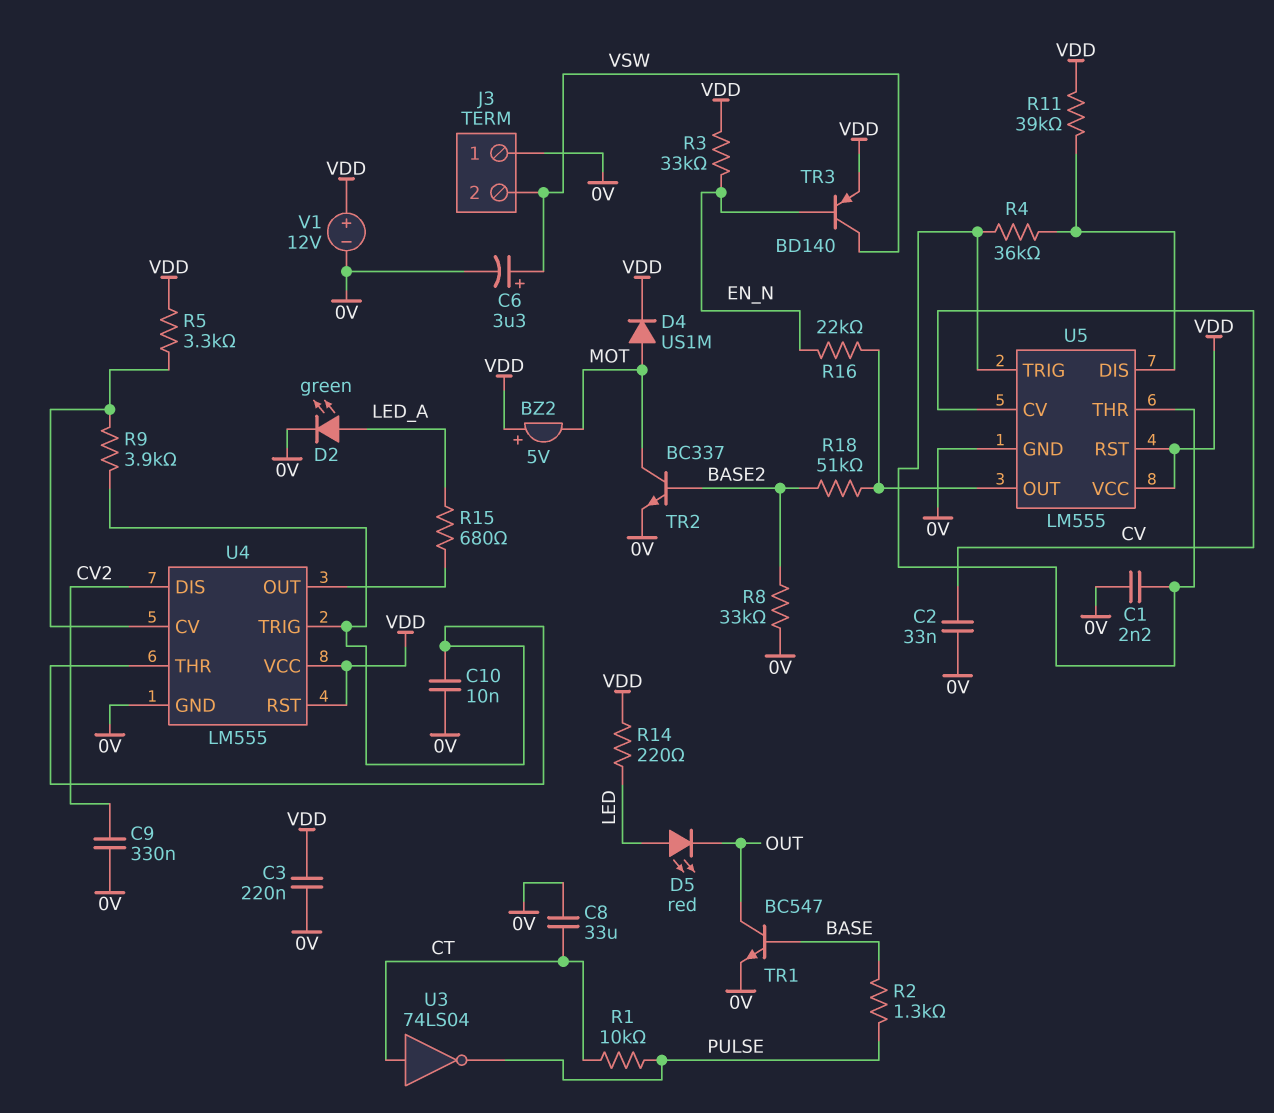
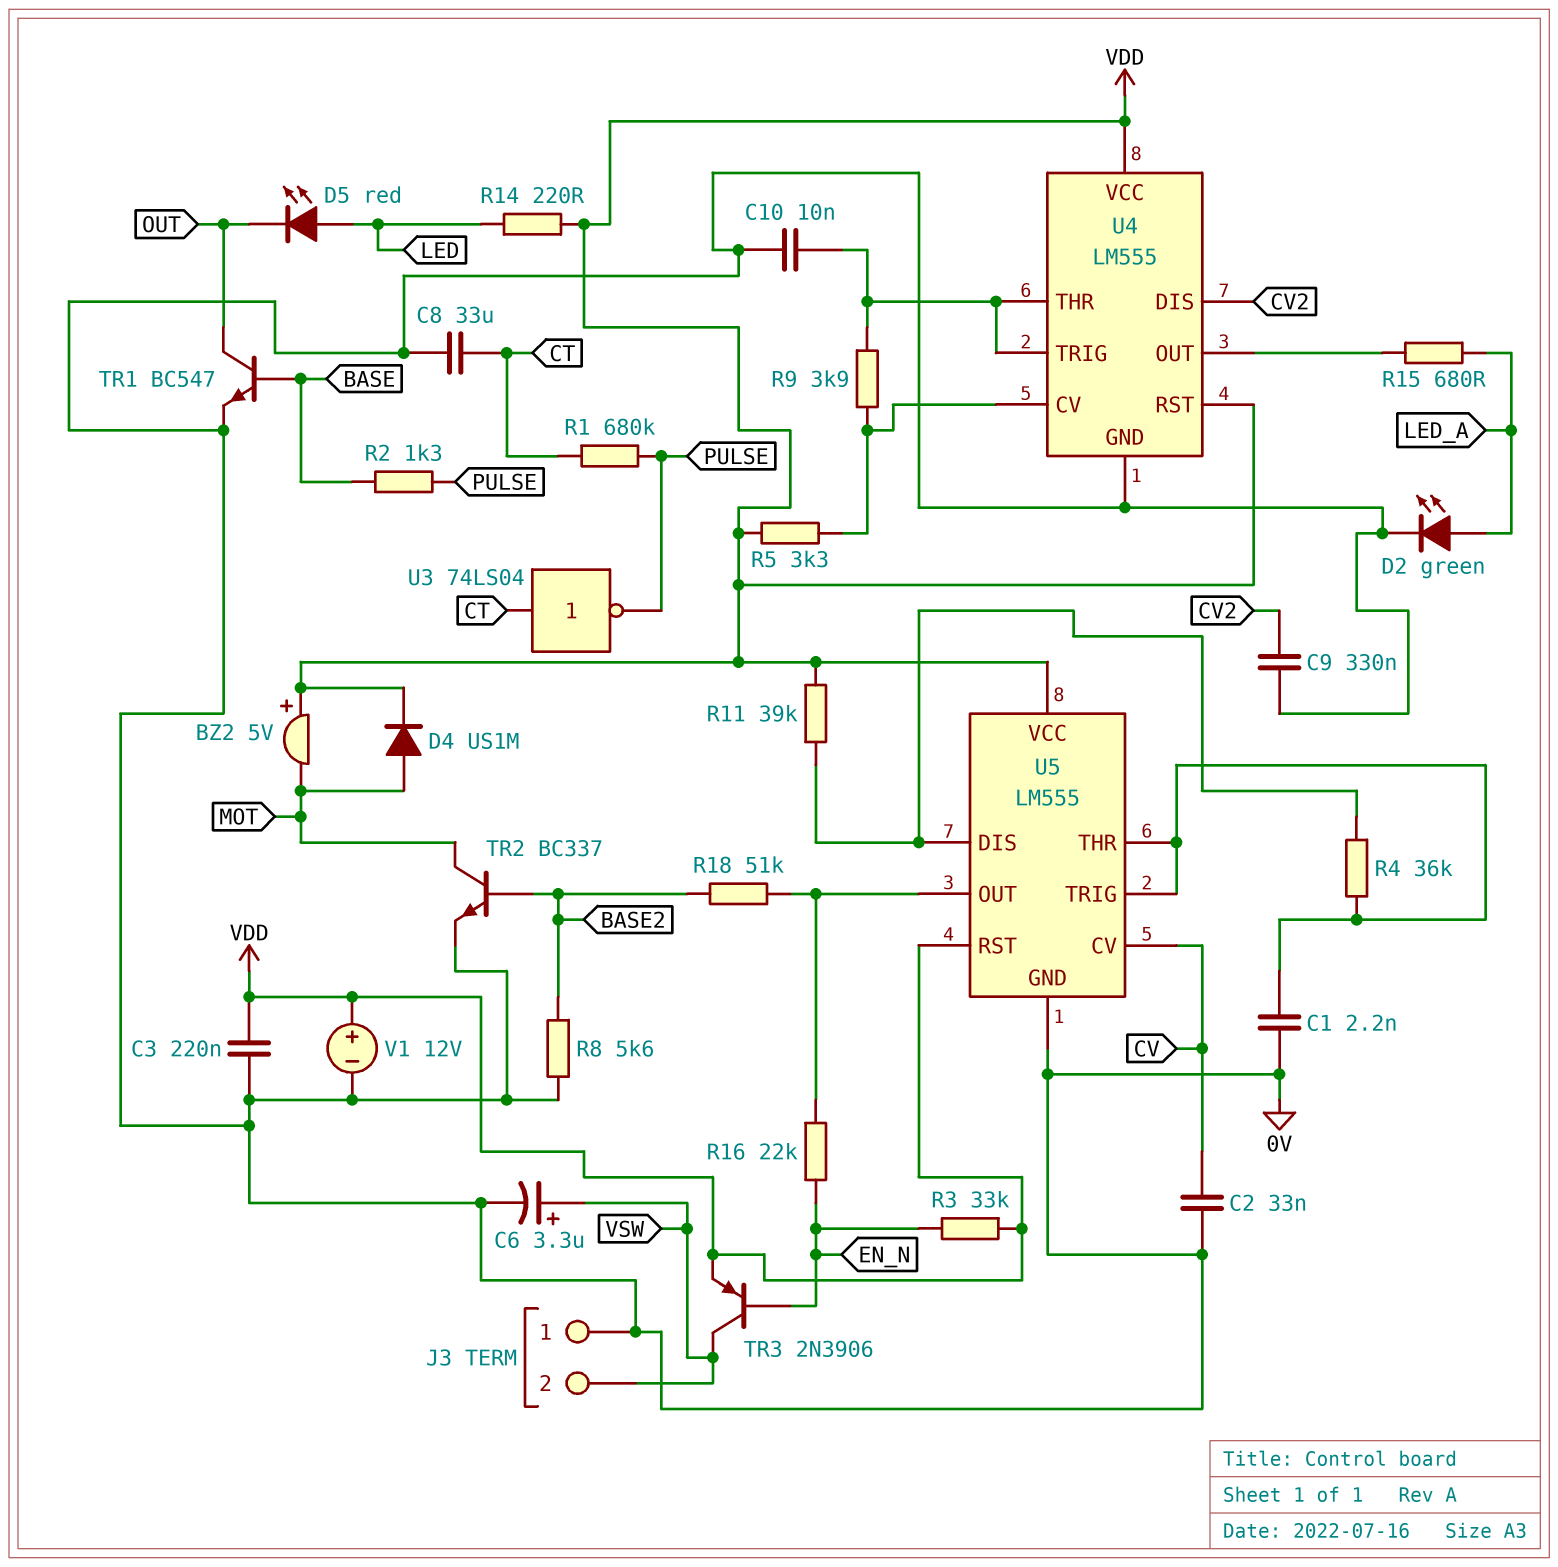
R1: 10k (CT, PULSE) -> 680k (CT, PULSE)
R8: 33k (0V, BASE2) -> 5.6k (0V, BASE2)
TR3: PNP BD140 (B EN_N, C VSW, E VDD) -> PNP 2N3906 (B EN_N, C VSW, E VDD)

